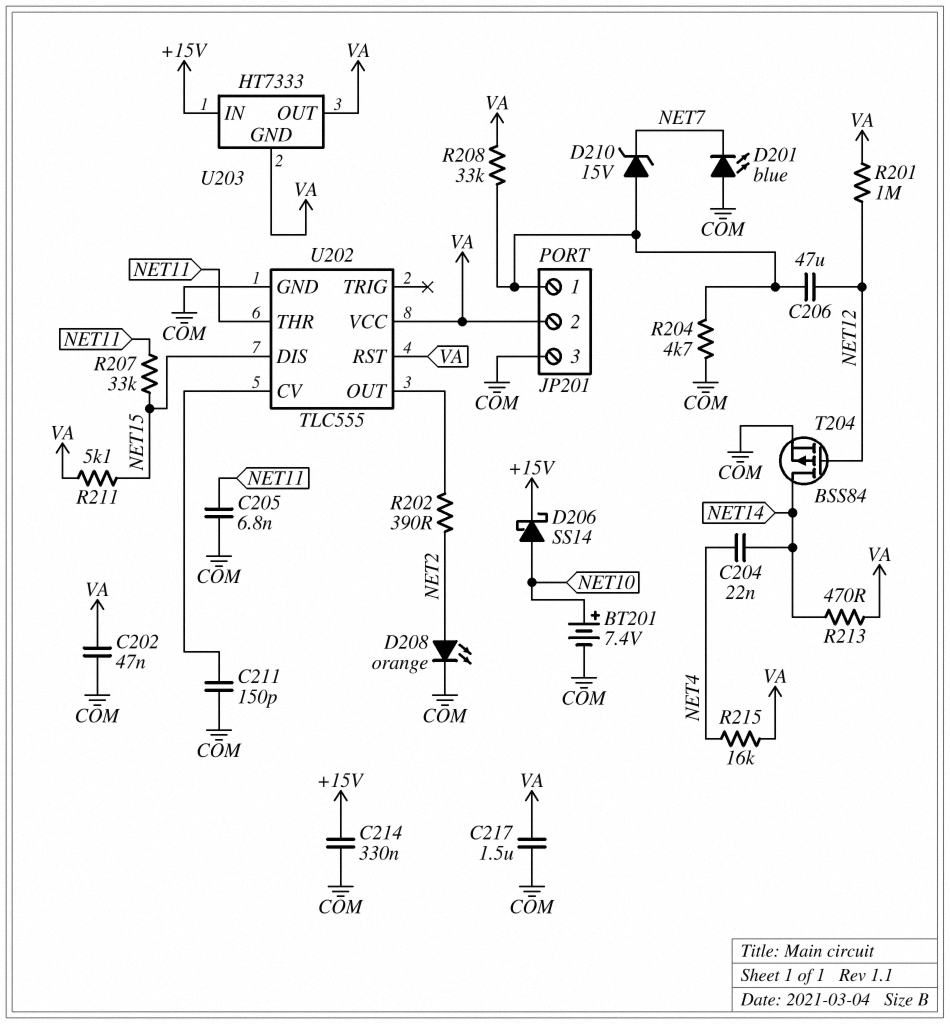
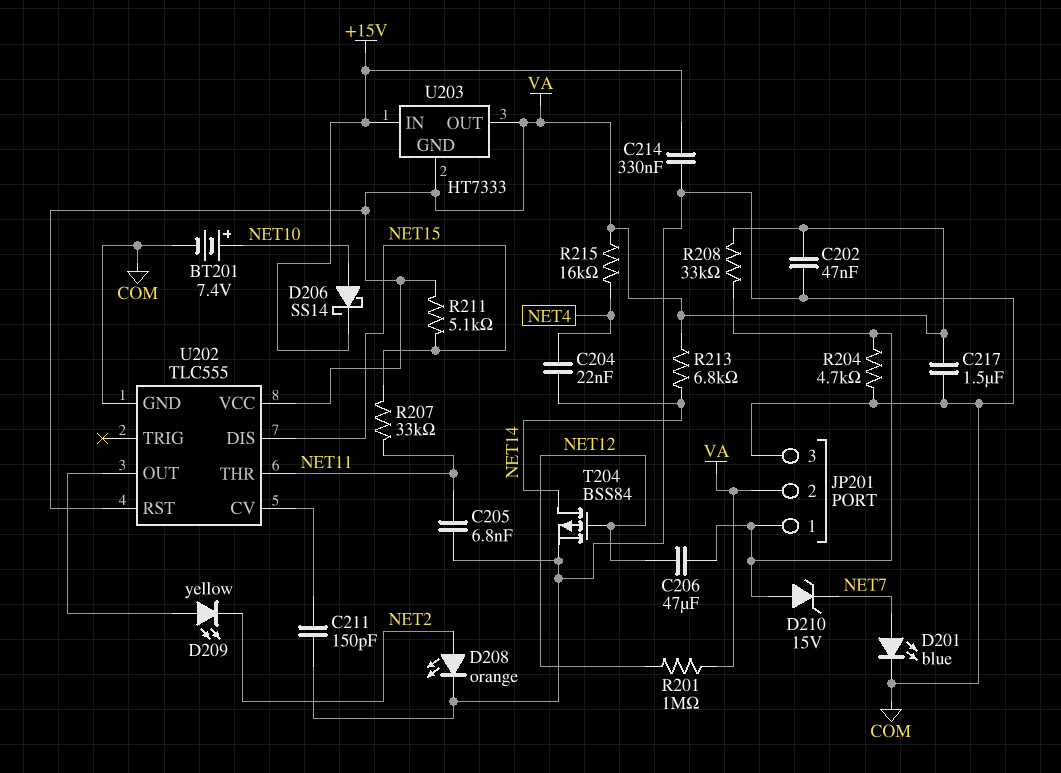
D201: LED blue (A COM, K NET7) -> LED blue (A NET7, K COM)
D209: none -> LED yellow (A U202/OUT, K NET2)
R202: 390 (NET2, U202/OUT) -> none
R213: 470 (NET14, VA) -> 6.8k (NET14, VA)

